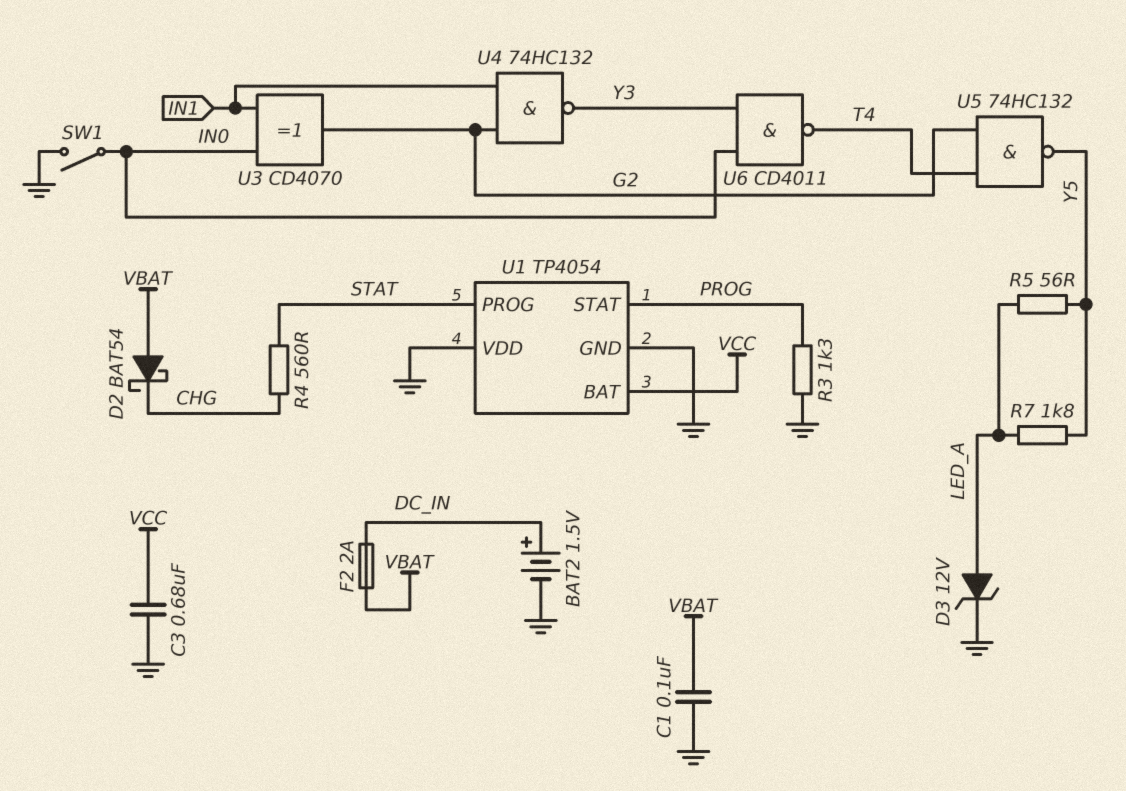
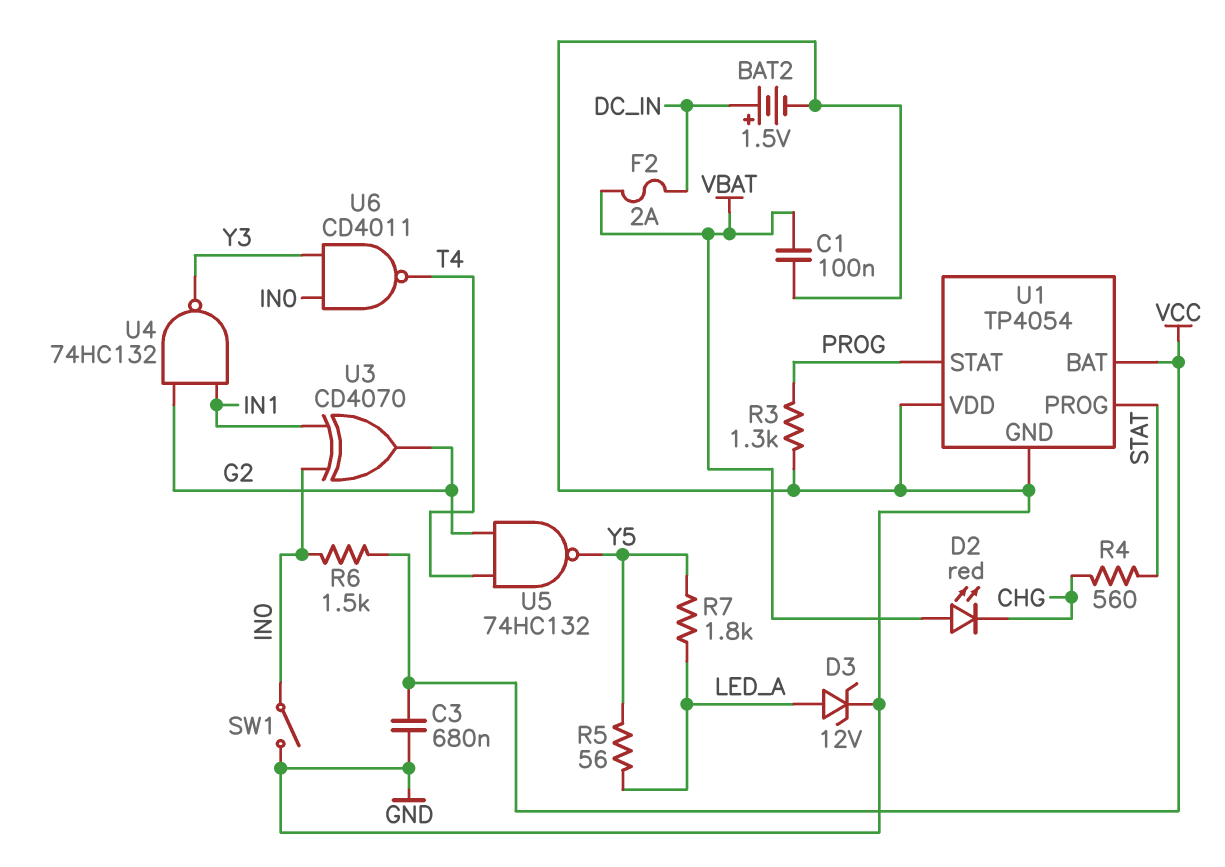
D2: schottky BAT54 (A VBAT, K CHG) -> LED red (A VBAT, K CHG)
R6: none -> 1.5k (IN0, VCC)

